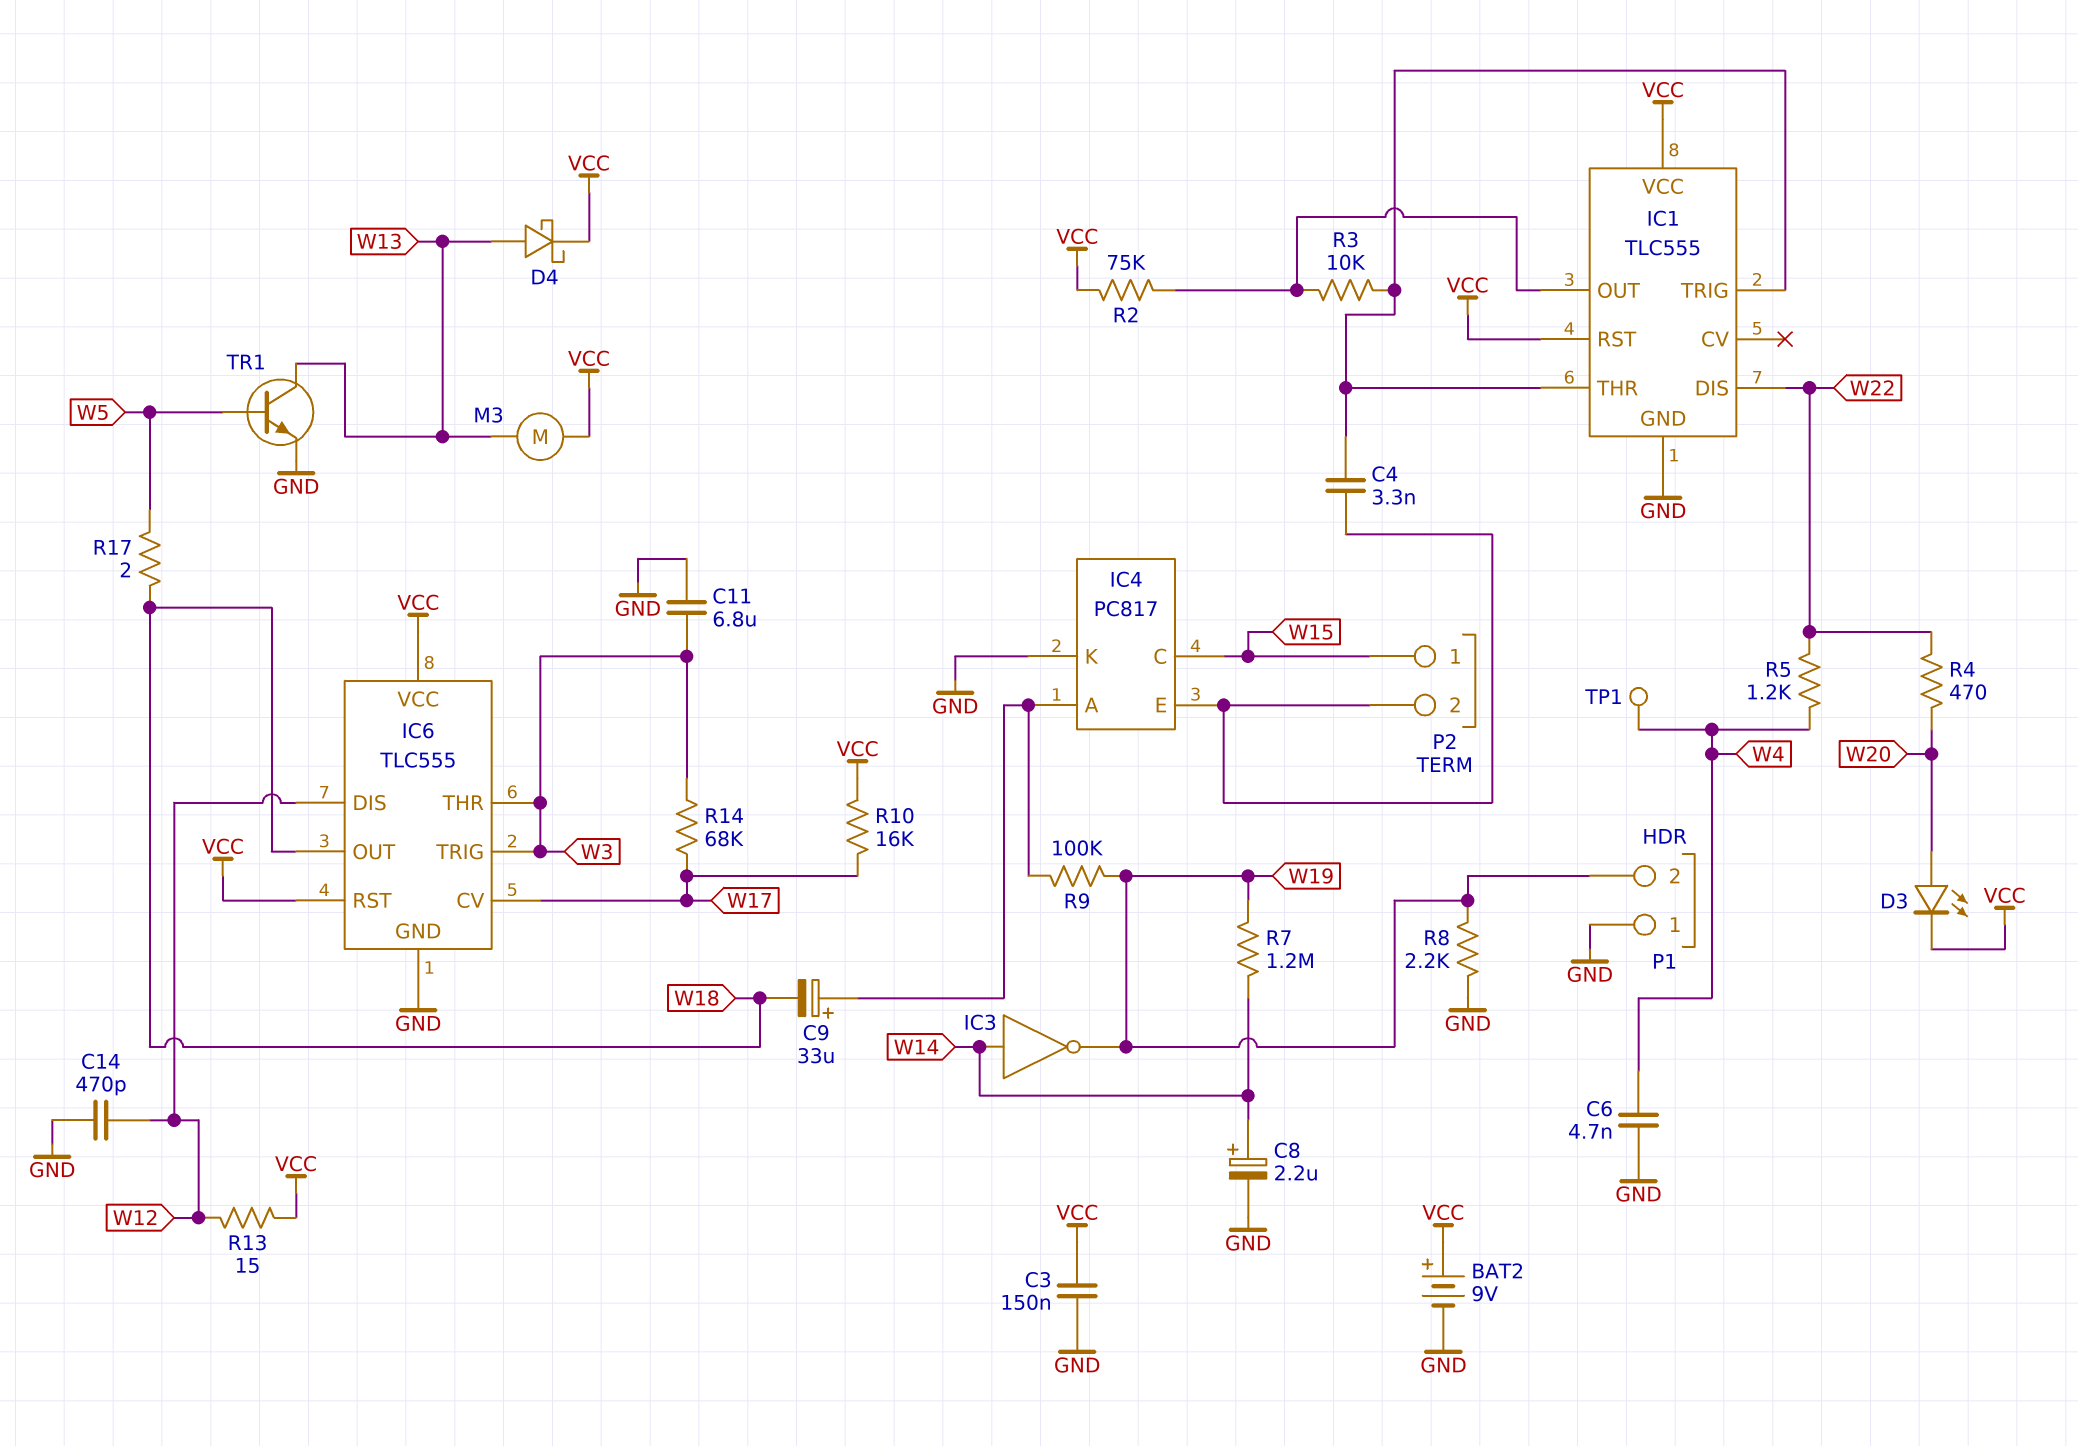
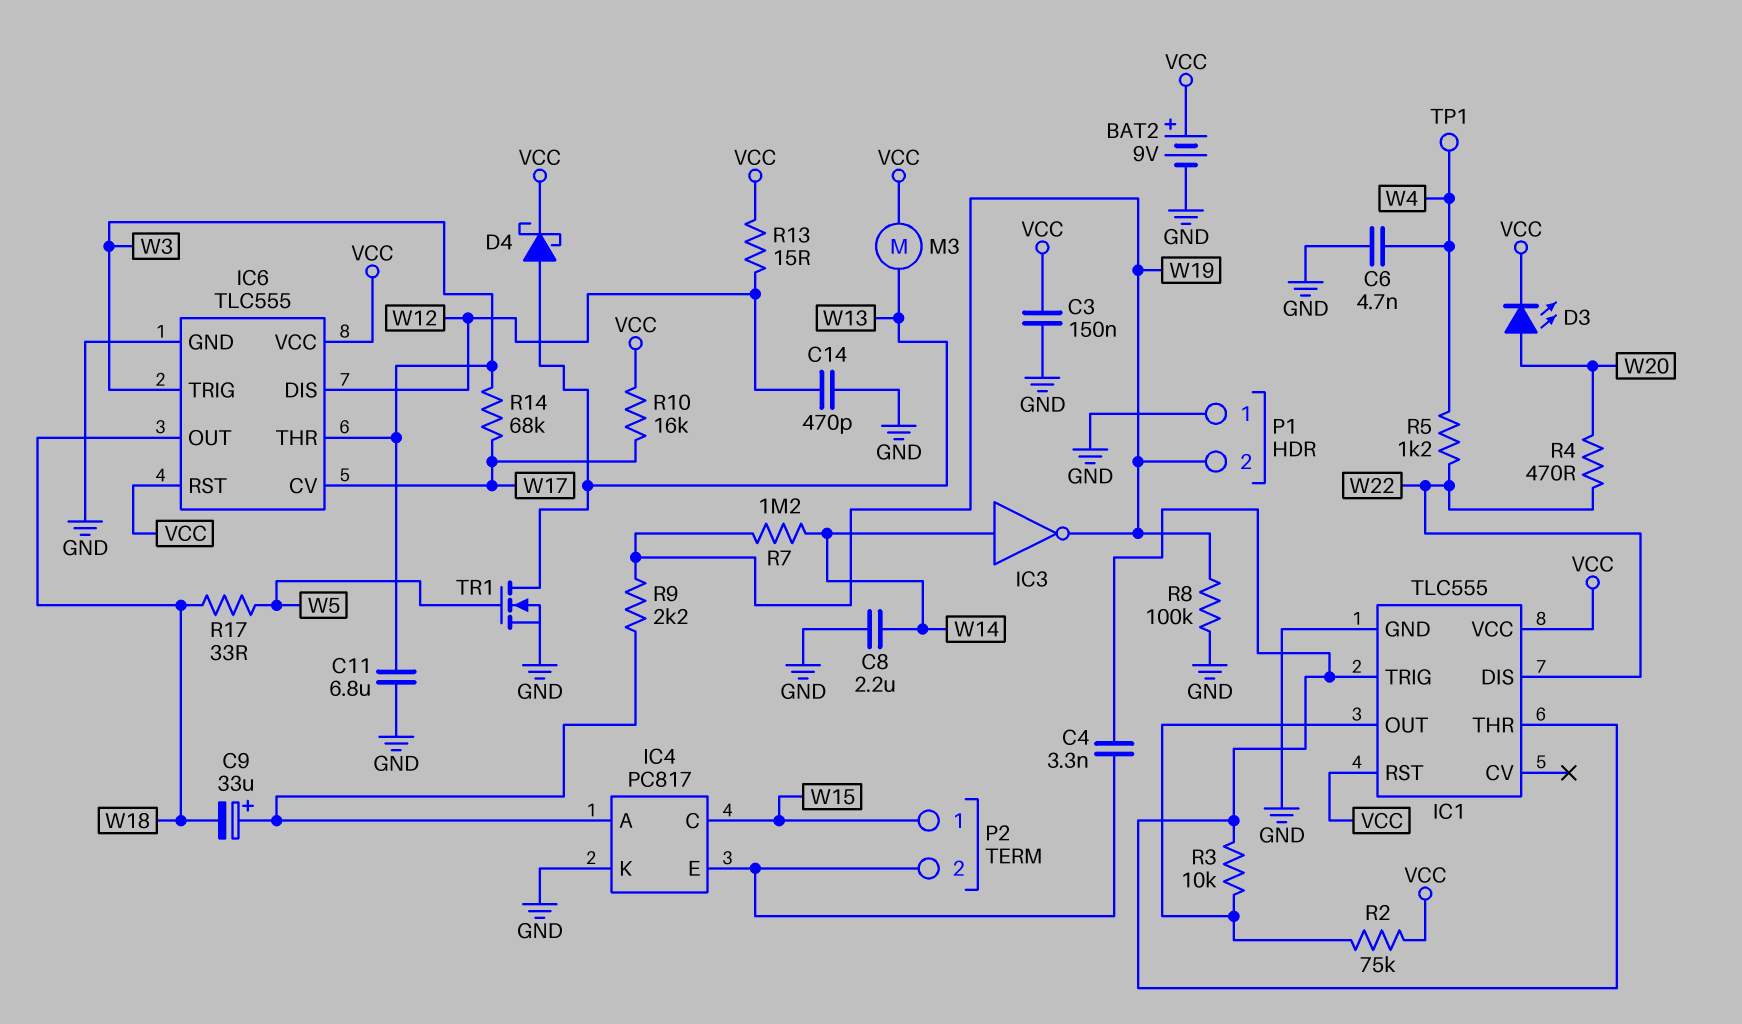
C8: 2.2uF (plus W14, minus GND) -> 2.2uF (GND, W14)
R8: 2.2k (GND, W19) -> 100k (GND, W19)
R9: 100k (IC4/A, W19) -> 2.2k (IC4/A, W19)
R17: 2 (W5, W18) -> 33 (W5, W18)
TR1: NPN (B W5, C W13, E GND) -> NMOS (G W5, D W13, S GND)

